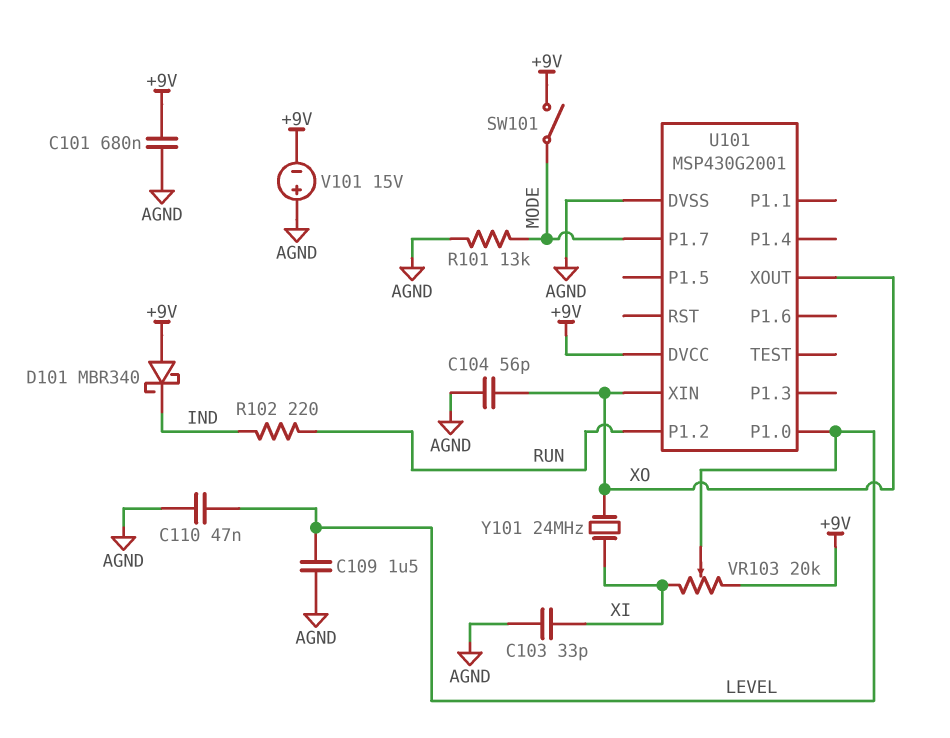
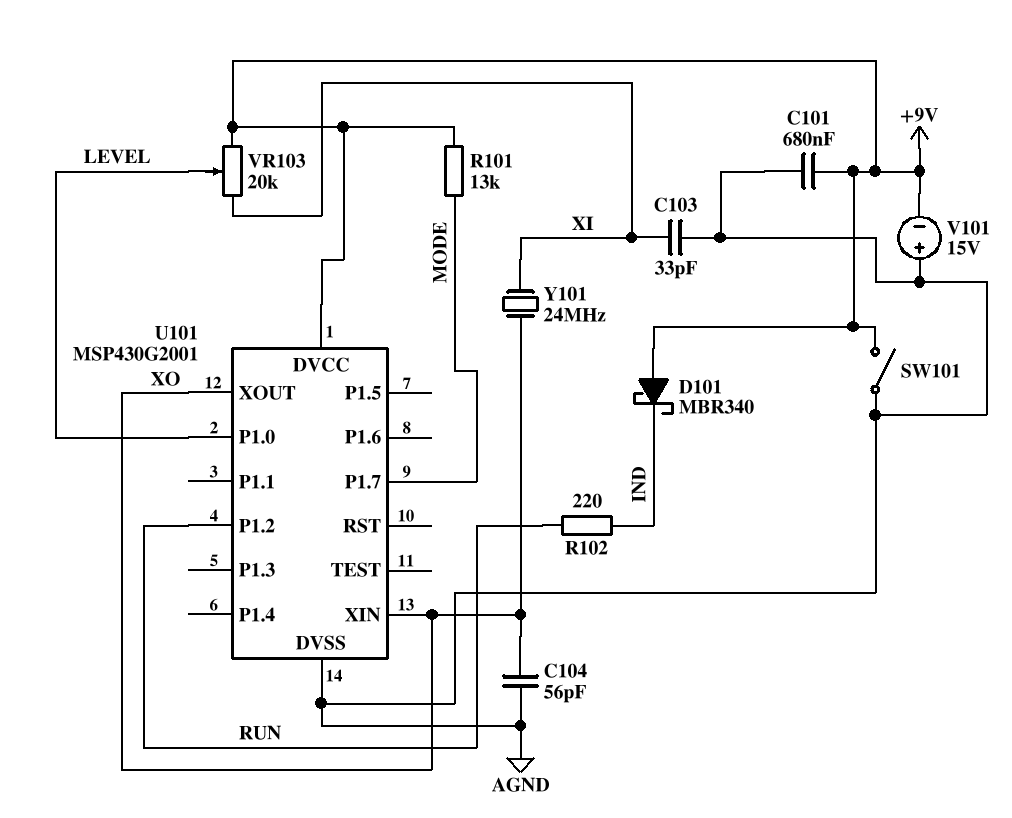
C109: 1.5uF (AGND, LEVEL) -> none
C110: 47nF (AGND, LEVEL) -> none
R101: 13k (AGND, MODE) -> 13k (+9V, MODE)
SW101: switch (+9V, MODE) -> switch (+9V, AGND)

